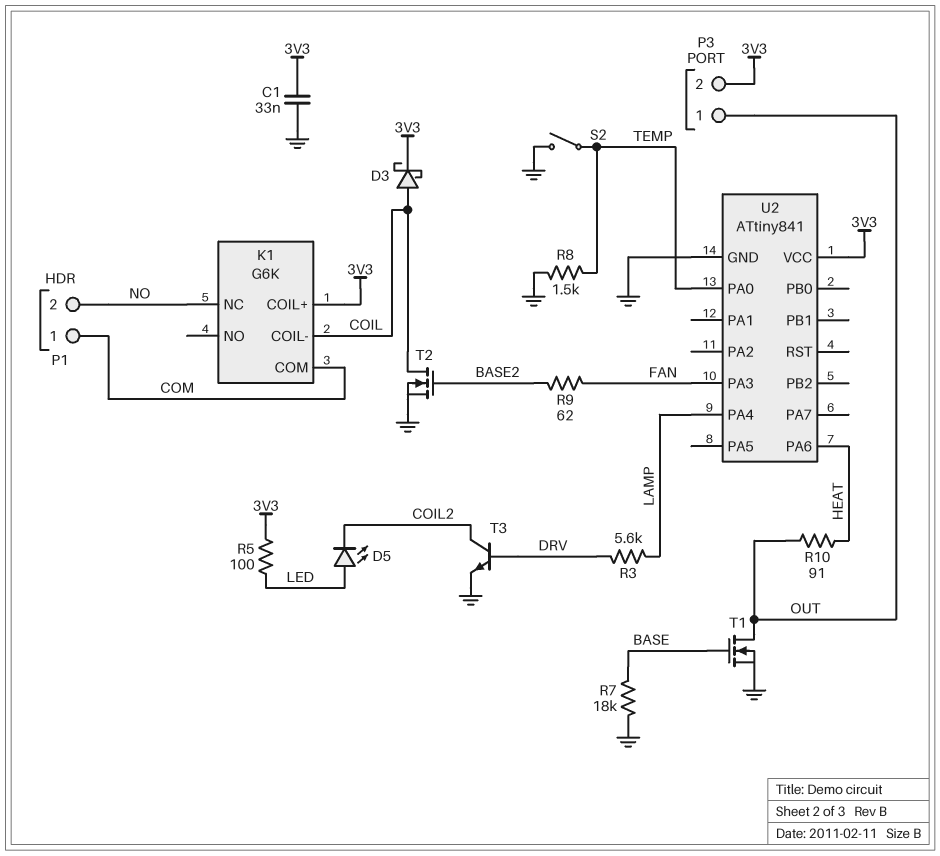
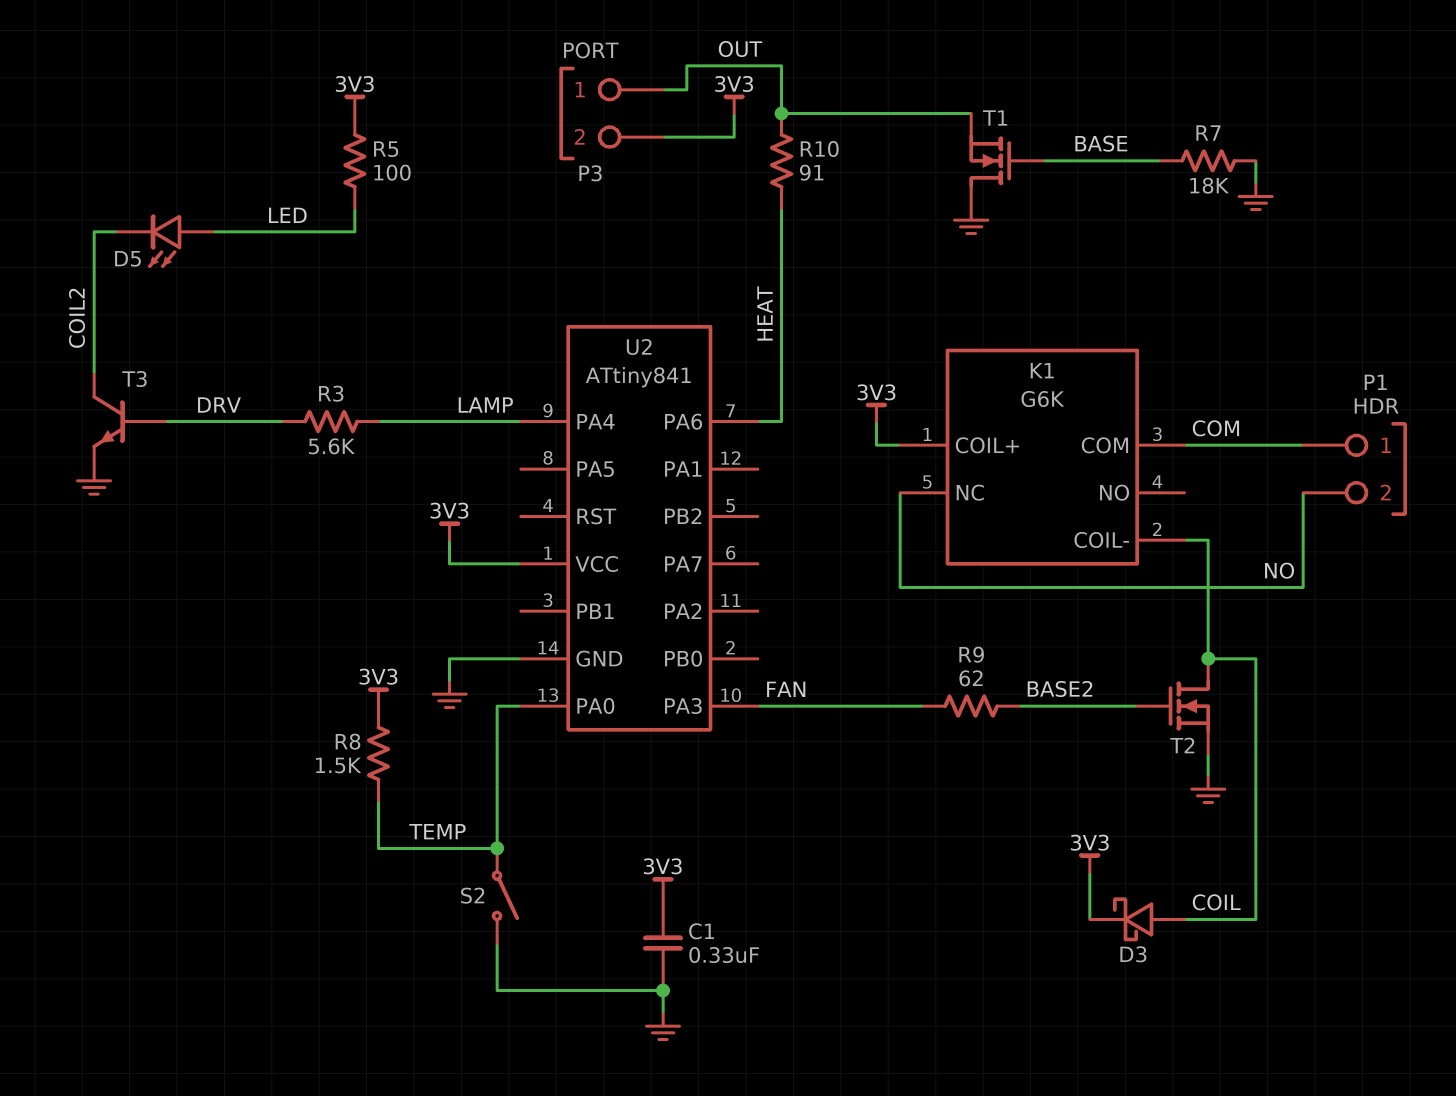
C1: 33nF (3V3, GND) -> 330nF (3V3, GND)
R8: 1.5k (GND, TEMP) -> 1.5k (3V3, TEMP)
T1: NMOS (G BASE, D OUT, S GND) -> NMOS (G BASE, D GND, S OUT)

